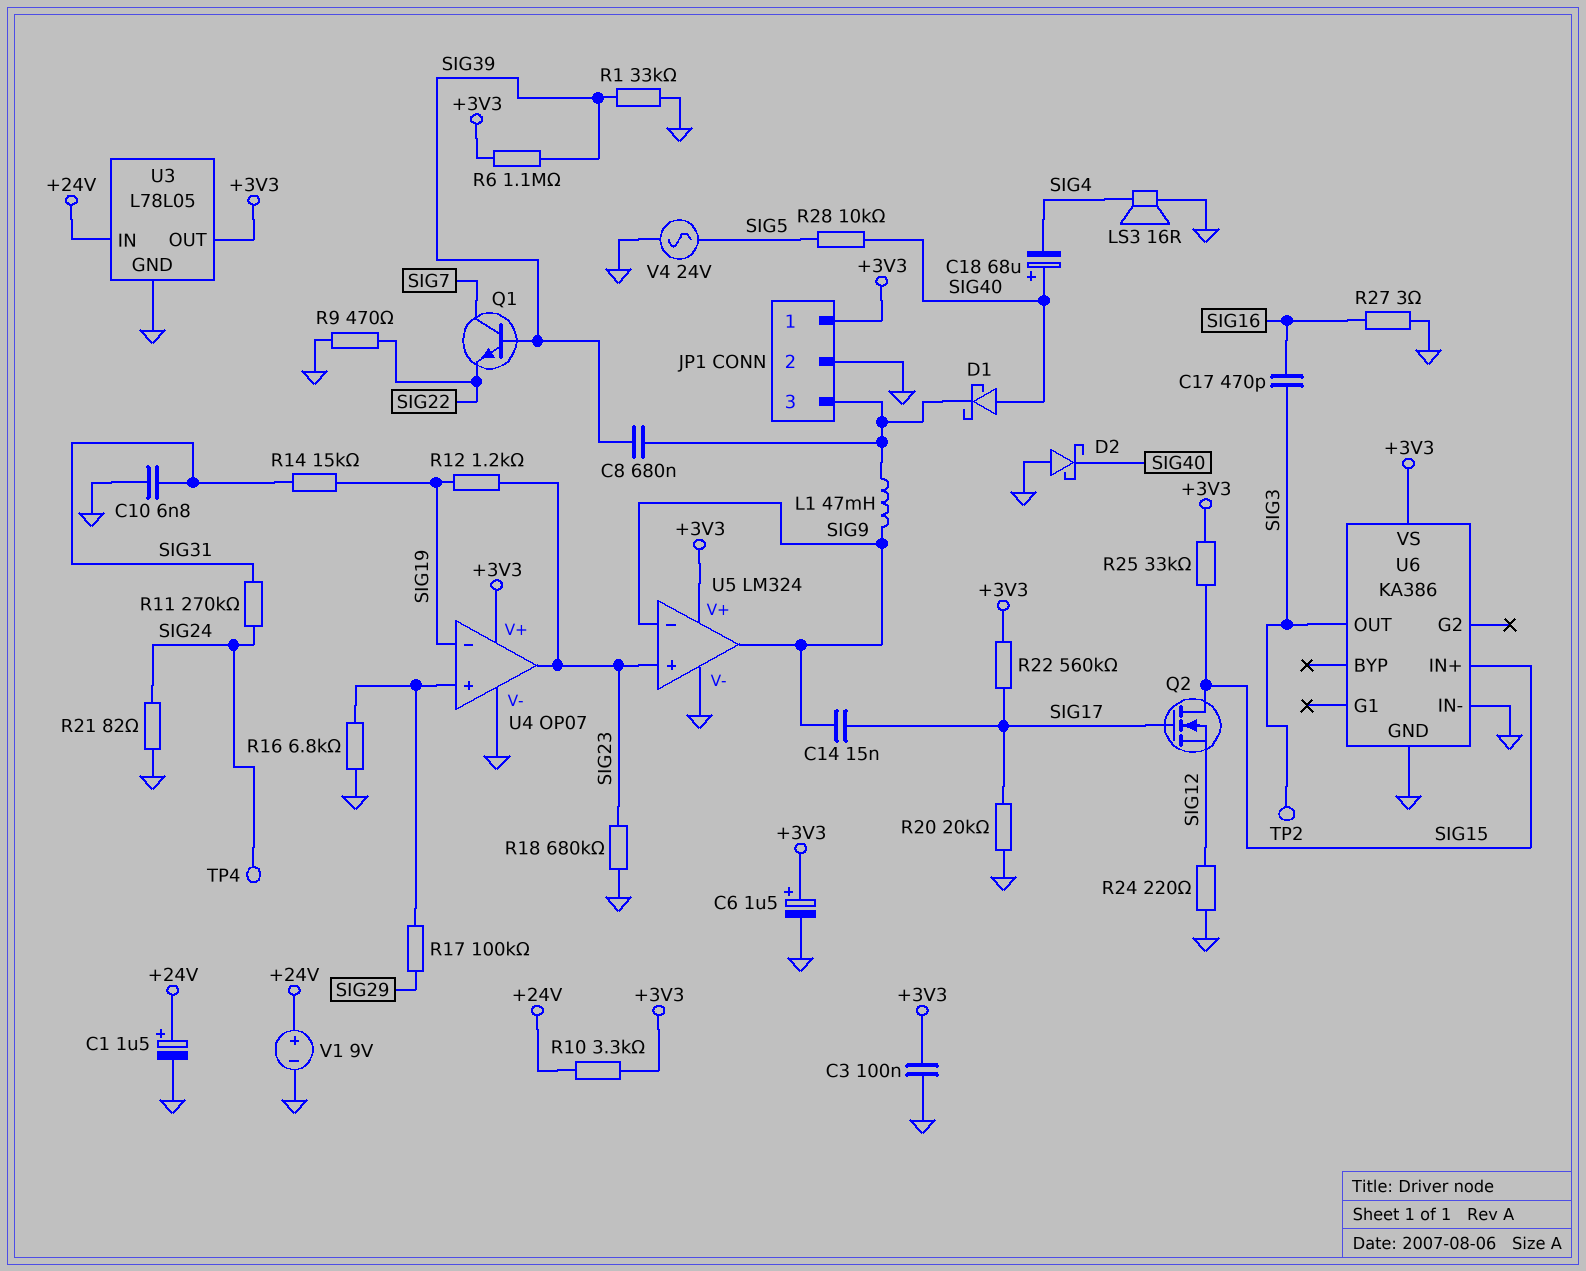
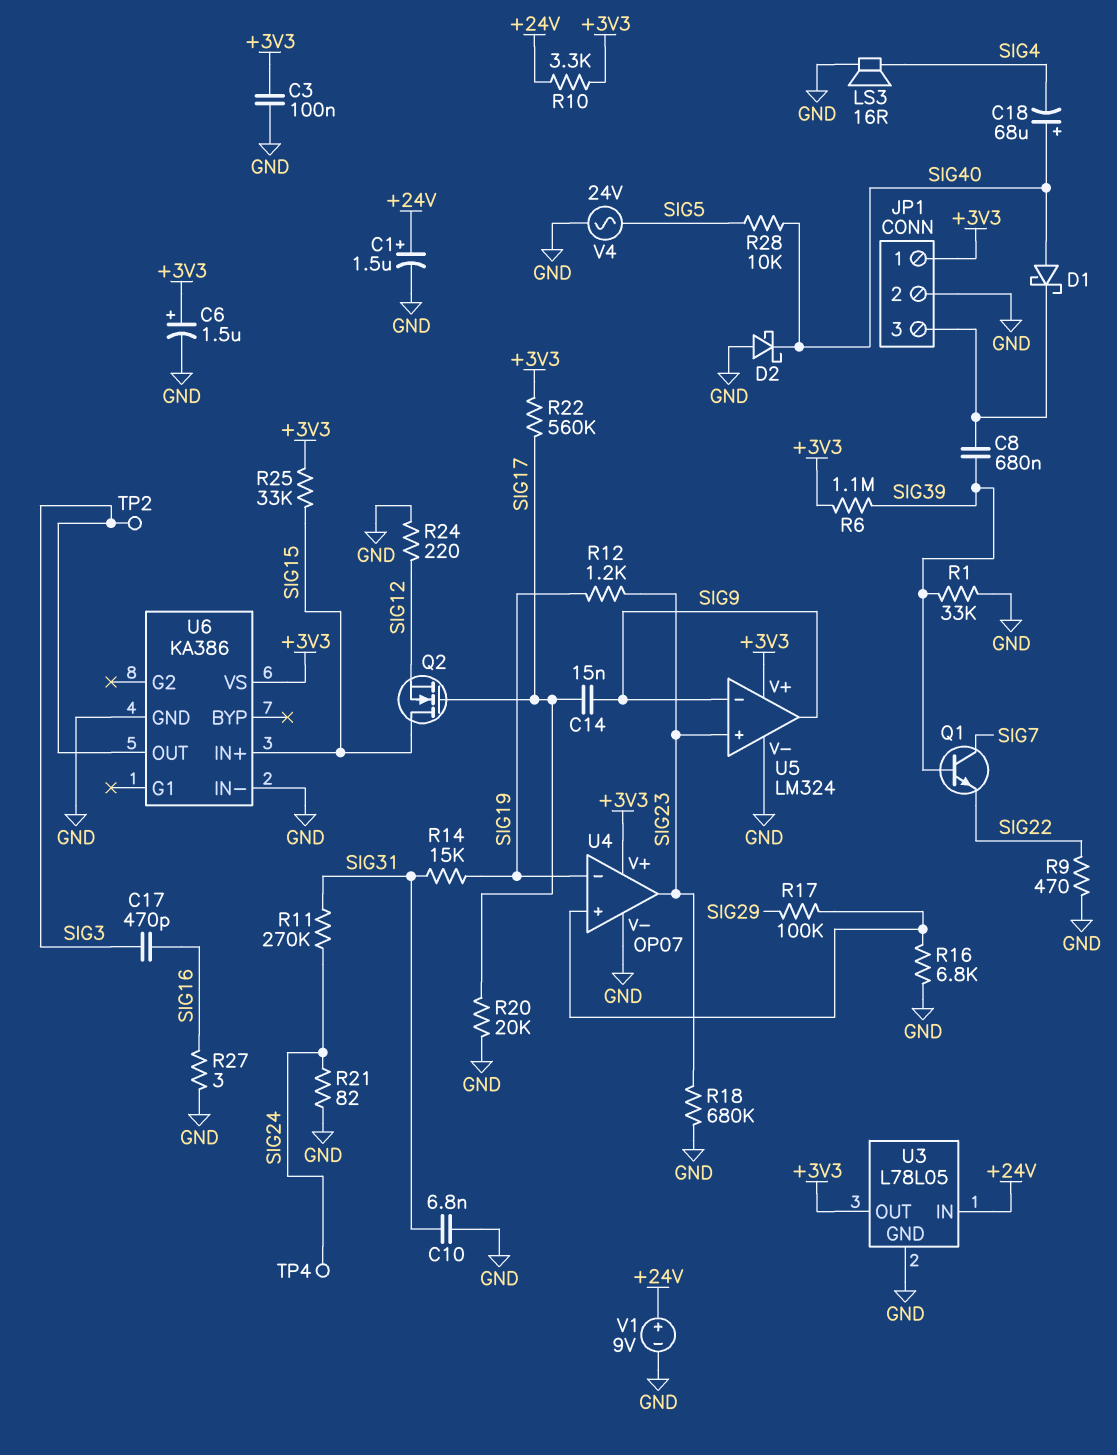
L1: 47mH (JP1/3, SIG9) -> none

